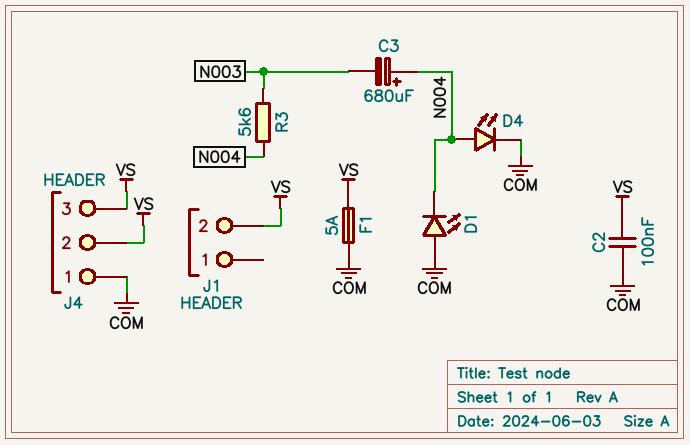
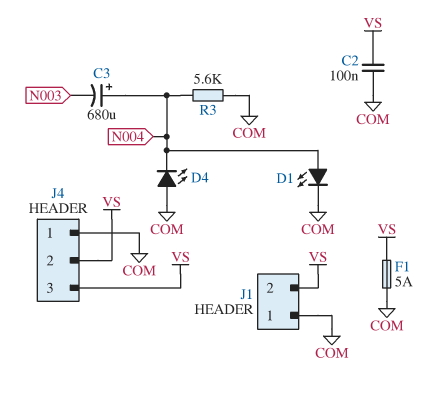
D1: LED (A COM, K N004) -> LED (A N004, K COM)
D4: LED (A N004, K COM) -> LED (A COM, K N004)
J1 pin 1: none -> COM
R3: 5.6k (N003, N004) -> 5.6k (COM, N004)

